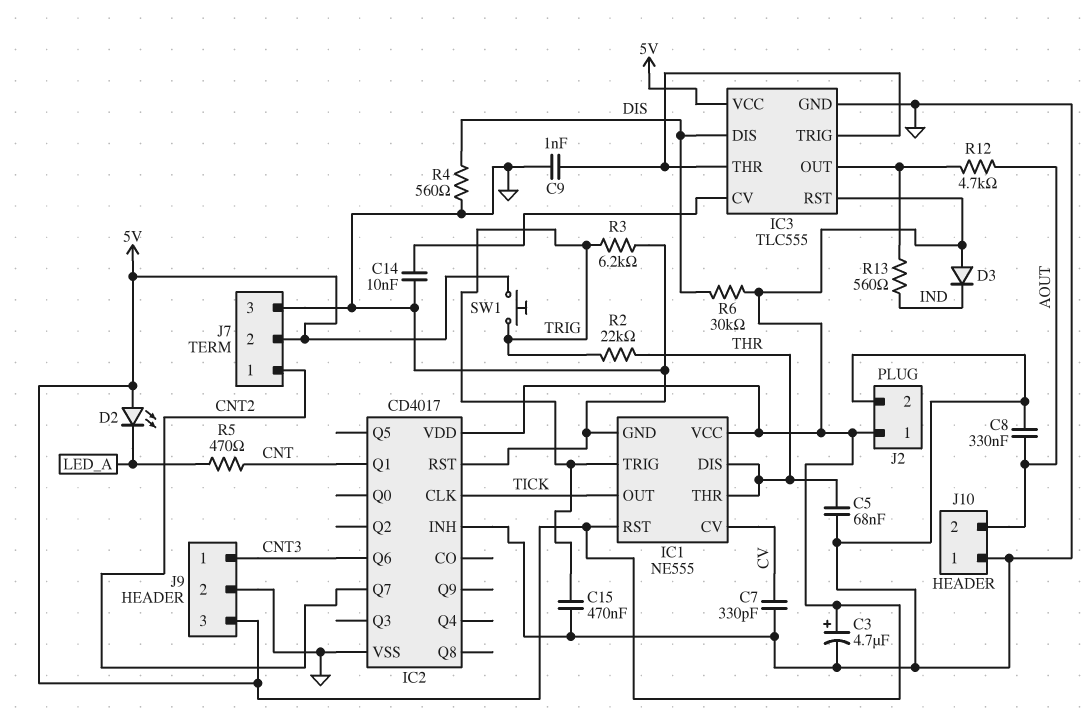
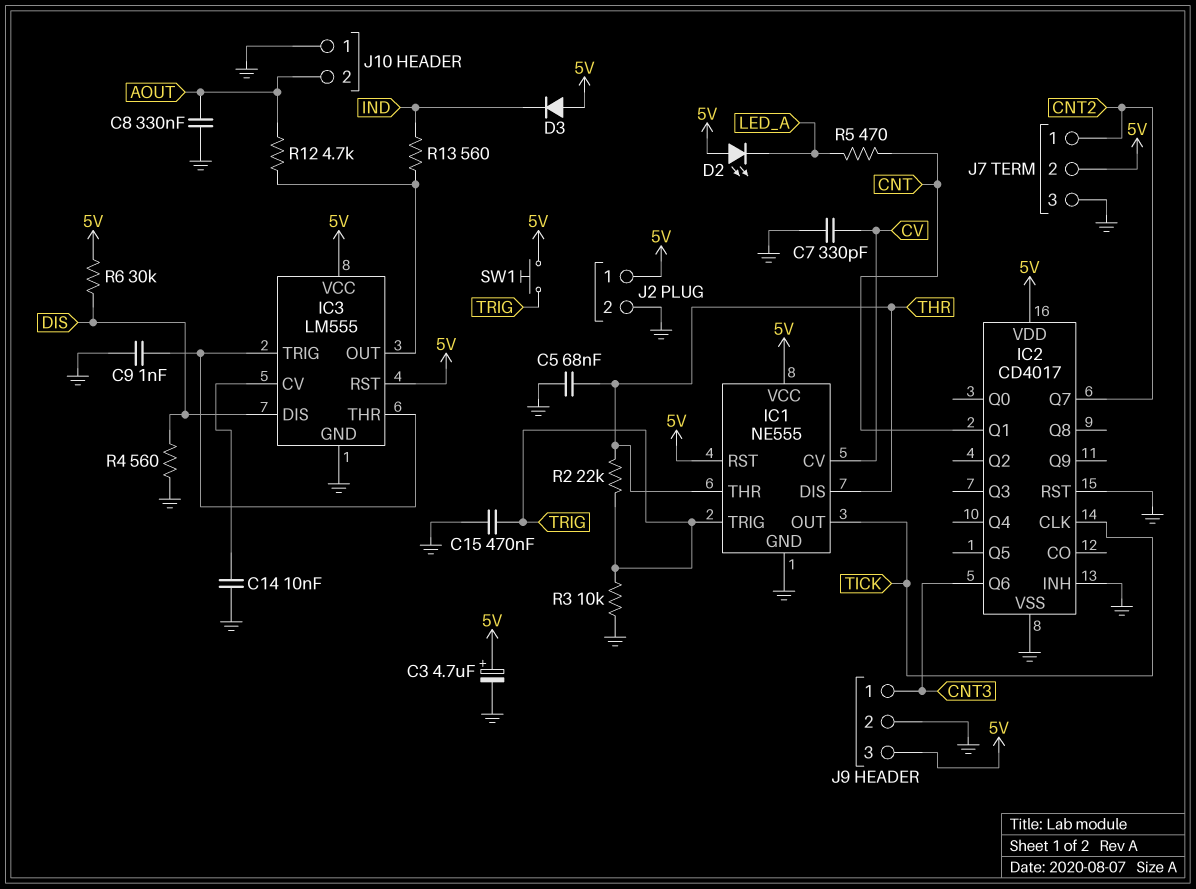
IC3: TLC555 -> LM555
R3: 6.2k (GND, TRIG) -> 10k (GND, TRIG)

